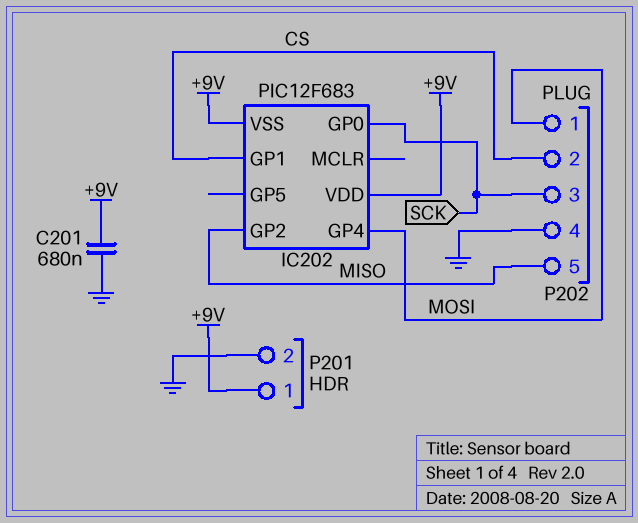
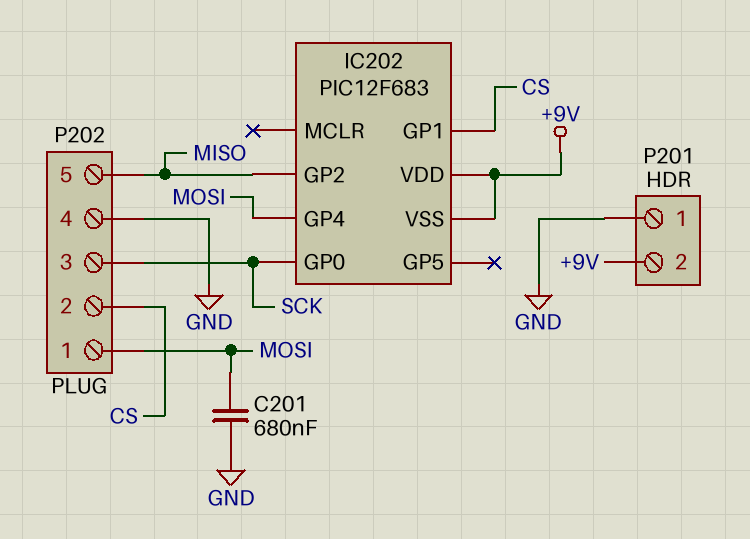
C201: 680nF (+9V, GND) -> 680nF (GND, MOSI)
P201 pin 1: +9V -> GND
P201 pin 2: GND -> +9V

